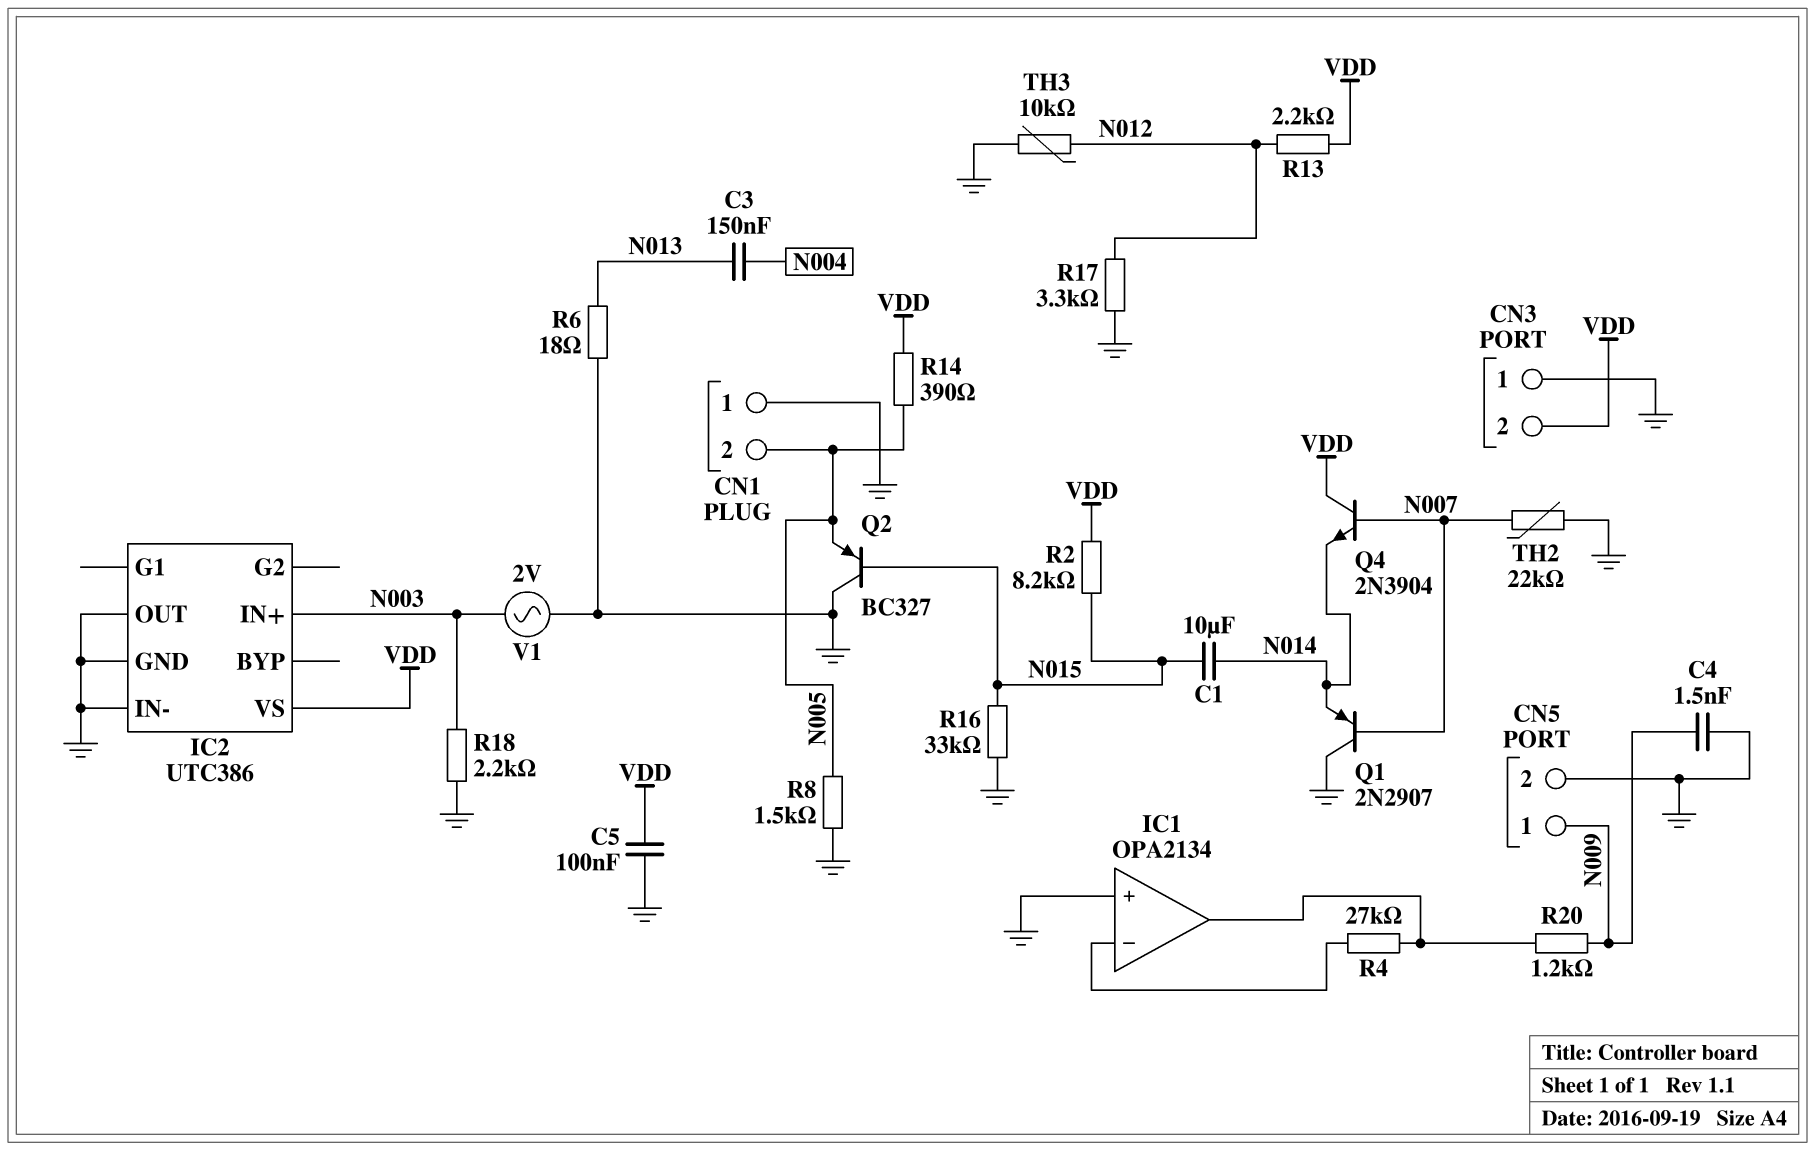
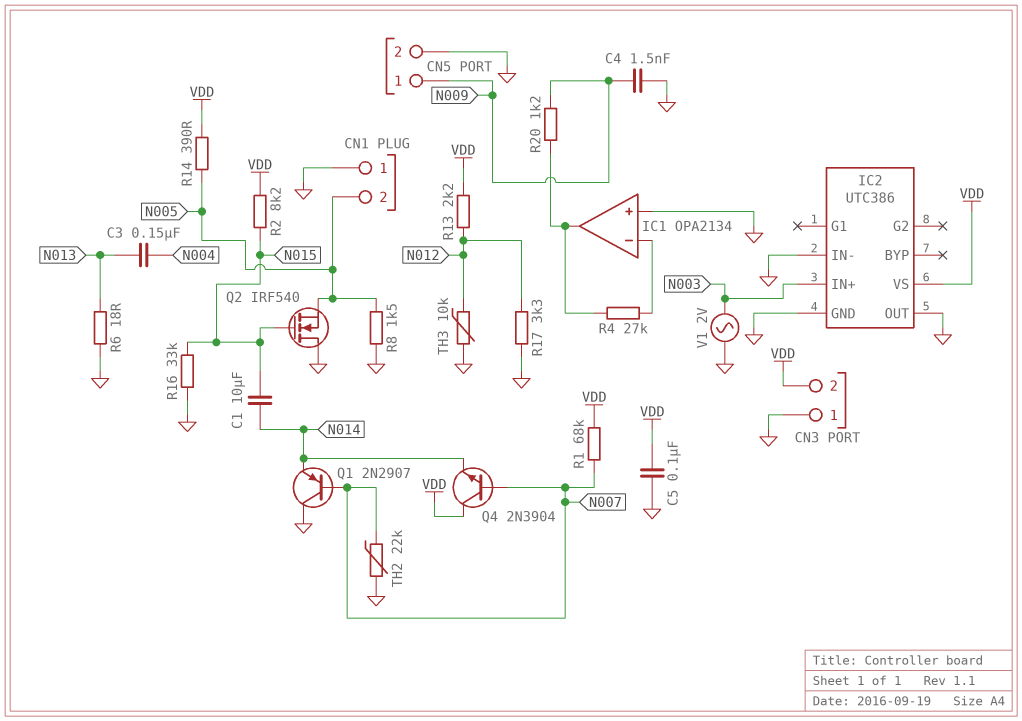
Q2: PNP BC327 (B N015, C GND, E N005) -> NMOS IRF540 (G N015, D GND, S N005)
R1: none -> 68k (N007, VDD)
R18: 2.2k (GND, N003) -> none

